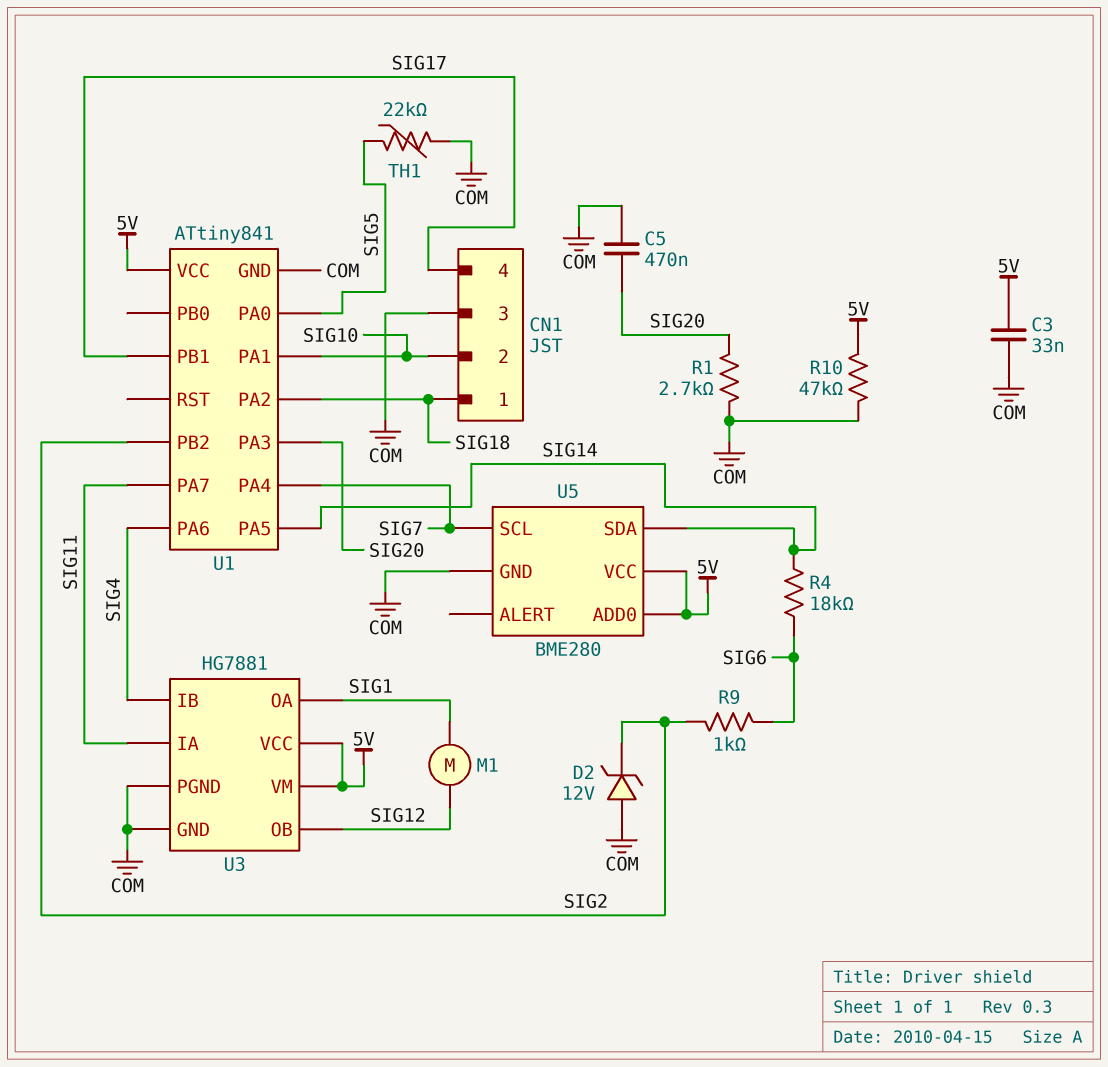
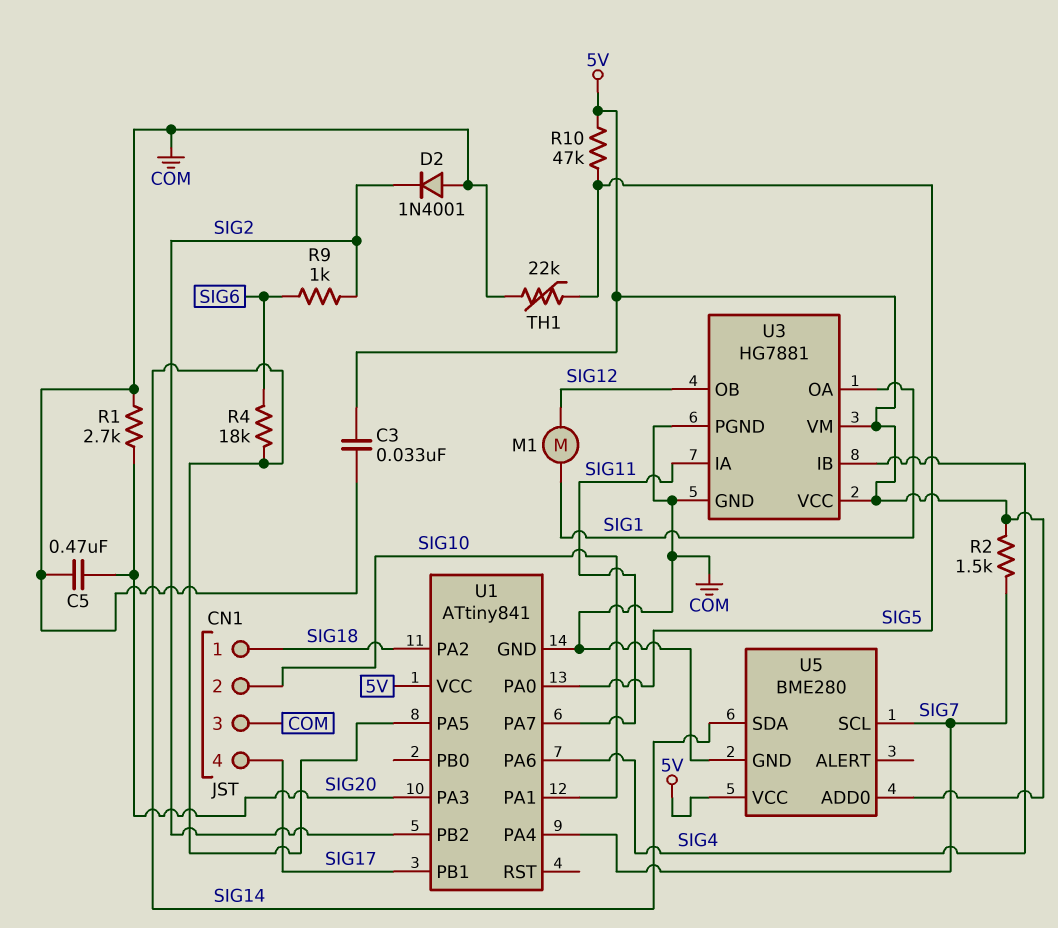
D2: zener 12V (A COM, K SIG2) -> diode 1N4001 (A COM, K SIG2)
R2: none -> 1.5k (5V, SIG7)
R10: 47k (5V, COM) -> 47k (5V, SIG5)

